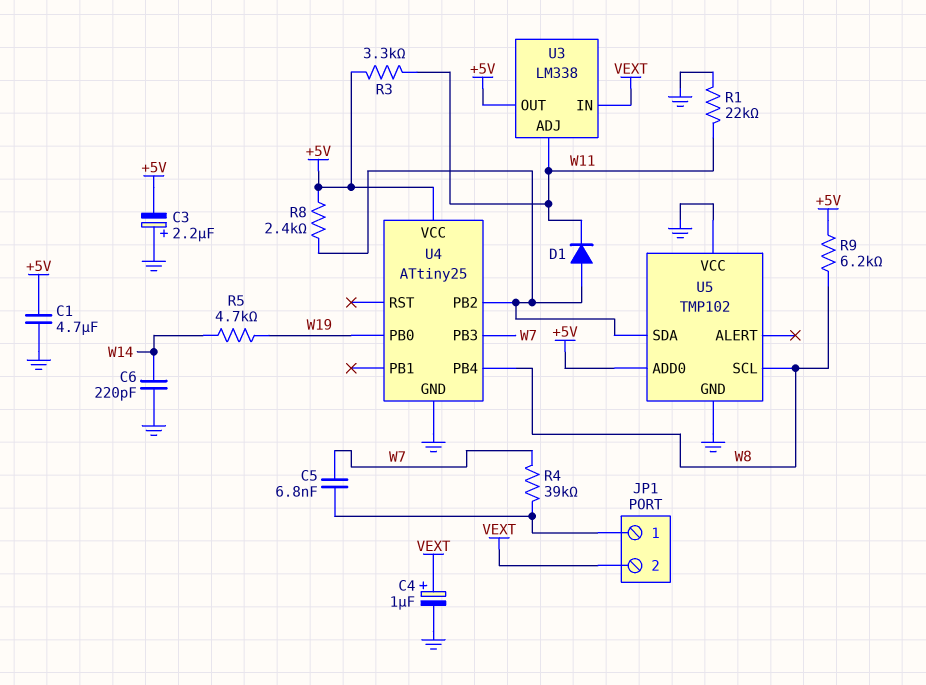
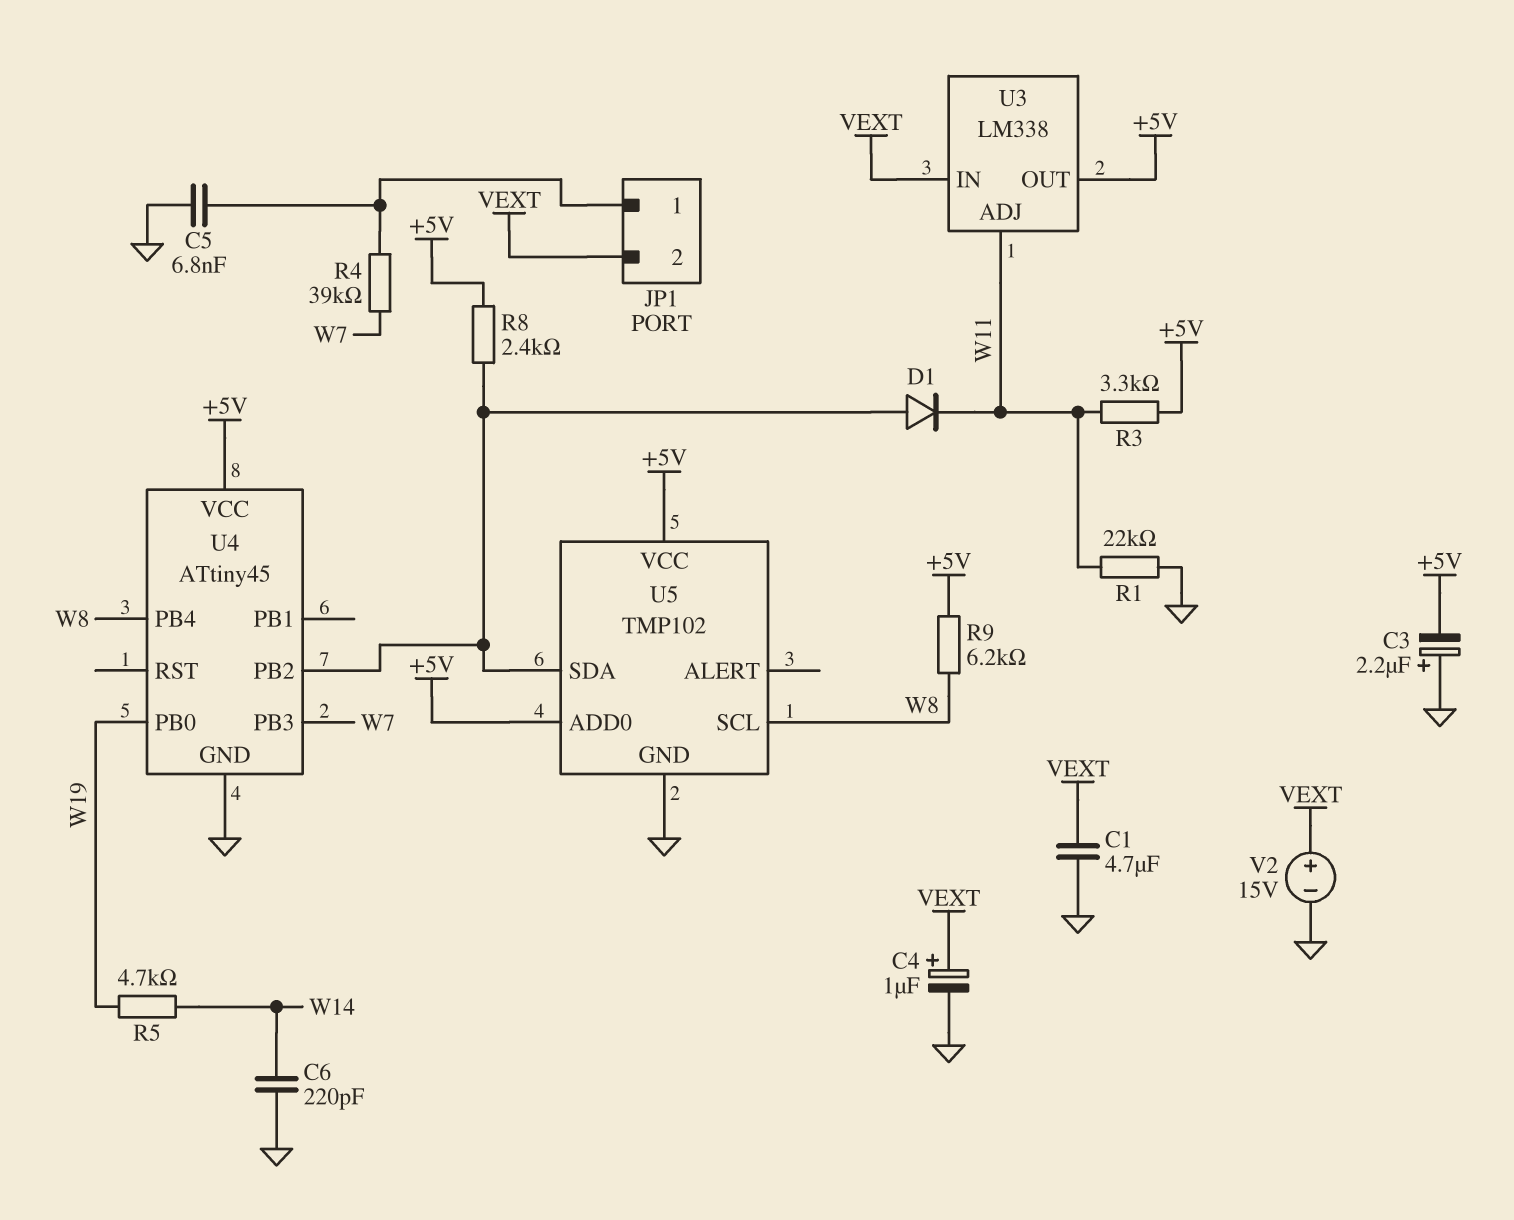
C1: 4.7uF (+5V, GND) -> 4.7uF (GND, VEXT)
C5: 6.8nF (JP1/1, W7) -> 6.8nF (GND, JP1/1)
U4: ATtiny25 -> ATtiny45
U5 pin VCC: GND -> +5V
V2: none -> 15V (plus VEXT, minus GND)

